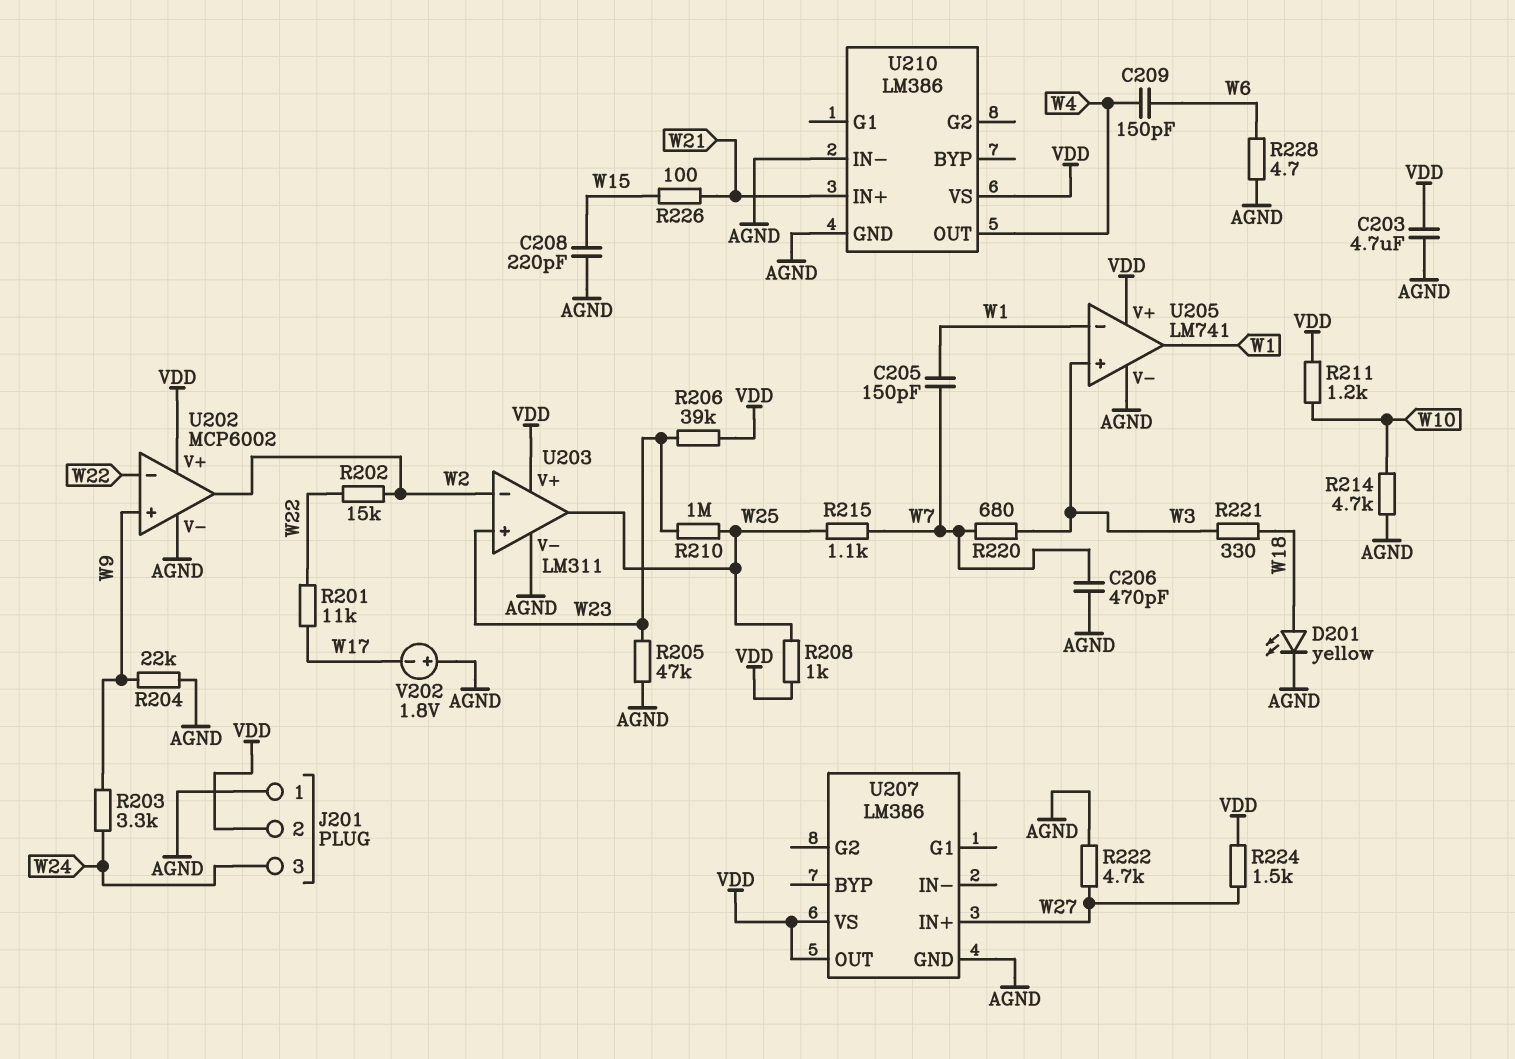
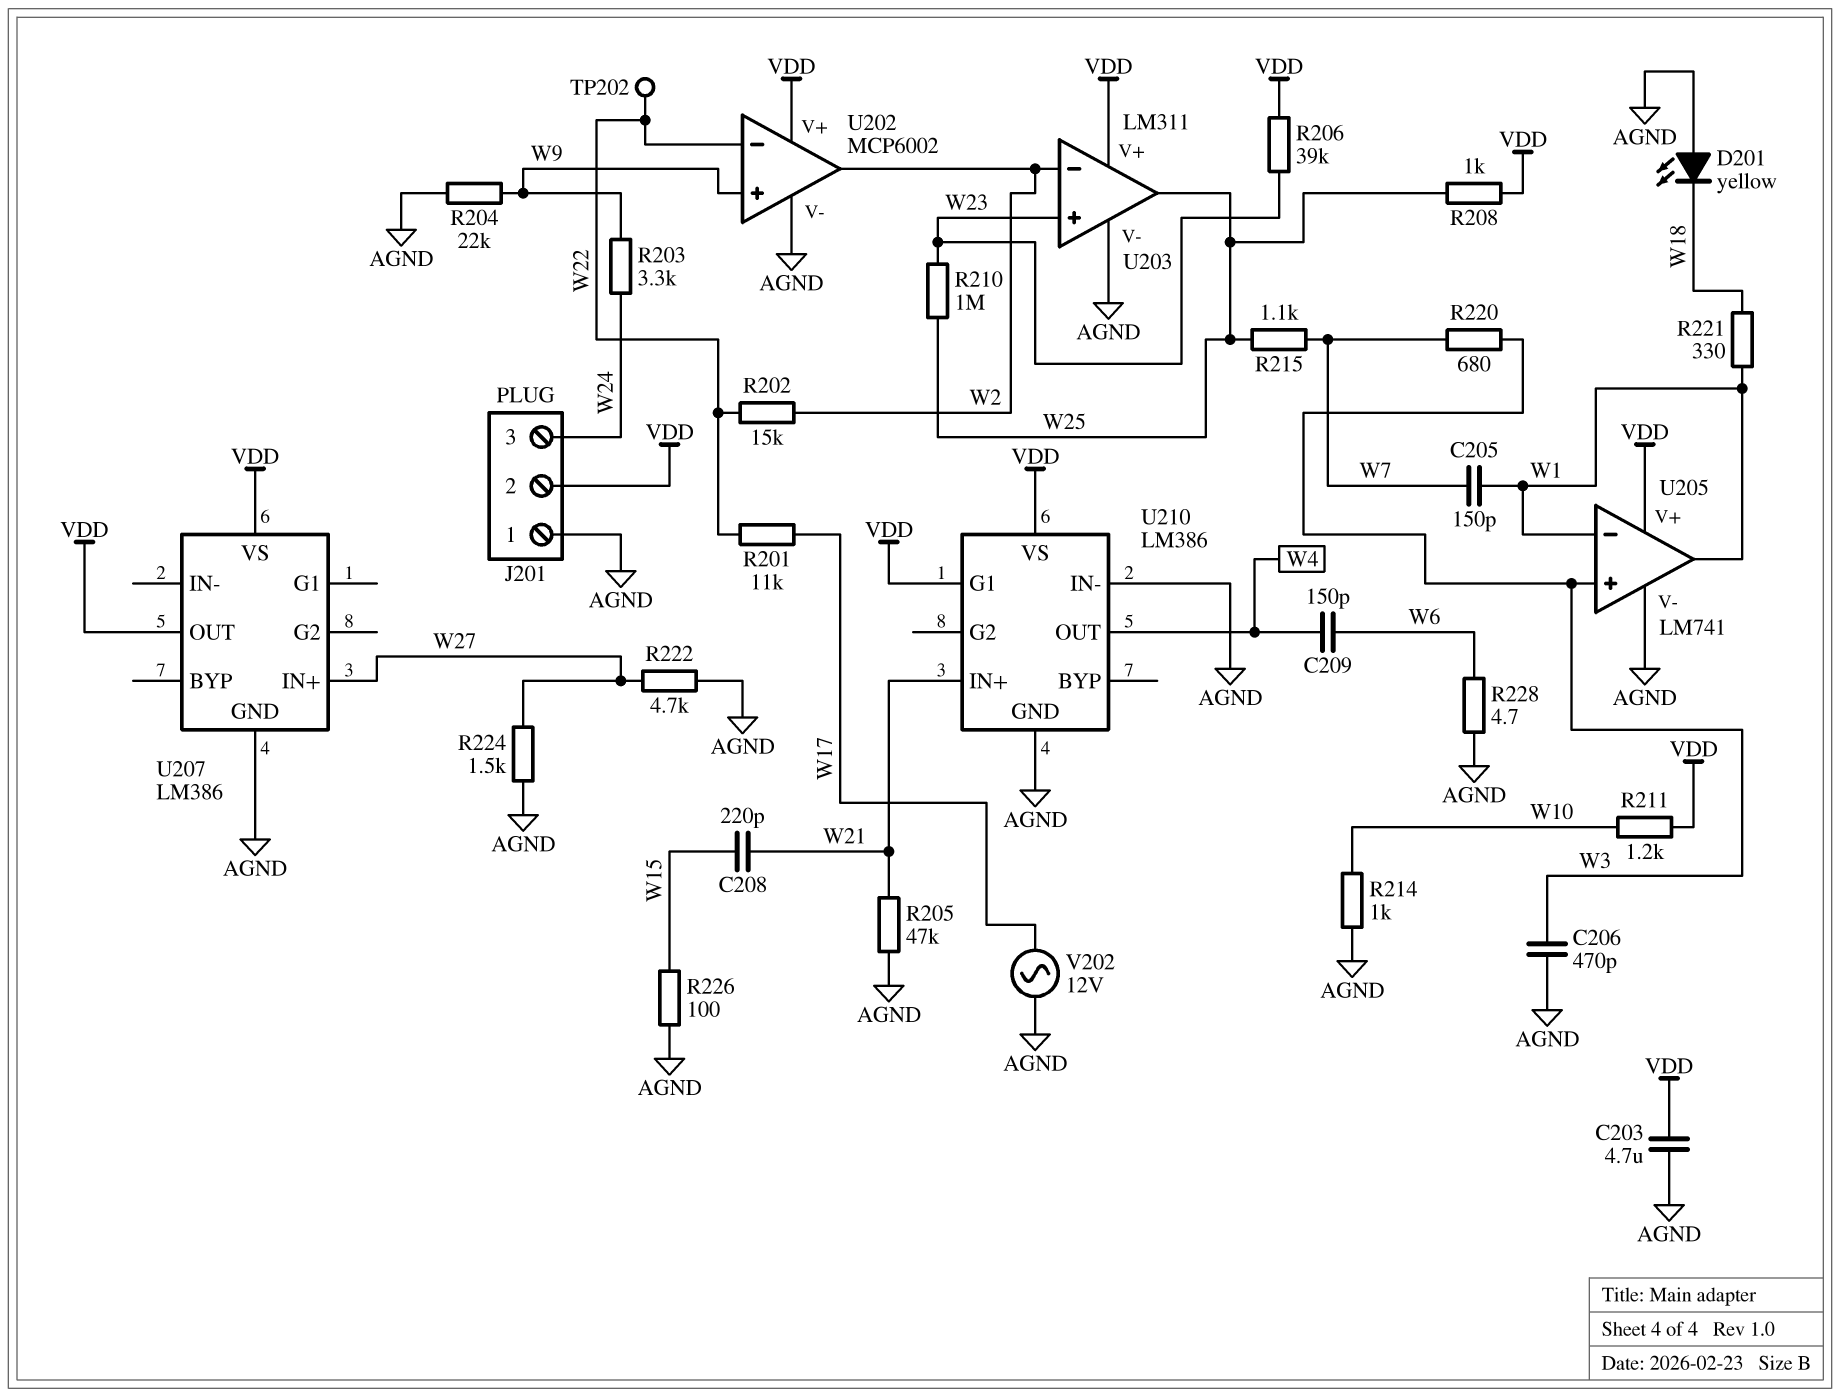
C206: 470pF (AGND, W7) -> 470pF (AGND, W3)
C208: 220pF (AGND, W15) -> 220pF (W15, W21)
D201: LED yellow (A W18, K AGND) -> LED yellow (A AGND, K W18)
R205: 47k (AGND, W23) -> 47k (AGND, W21)
R214: 4.7k (AGND, W10) -> 1k (AGND, W10)
R221: 330 (W3, W18) -> 330 (W1, W18)
R224: 1.5k (VDD, W27) -> 1.5k (AGND, W27)
R226: 100 (W15, W21) -> 100 (AGND, W15)
TP202: none -> test point (W22)
U210 pin G1: none -> VDD
V202: 1.8V (plus AGND, minus W17) -> AC 12V (AGND, W17)

